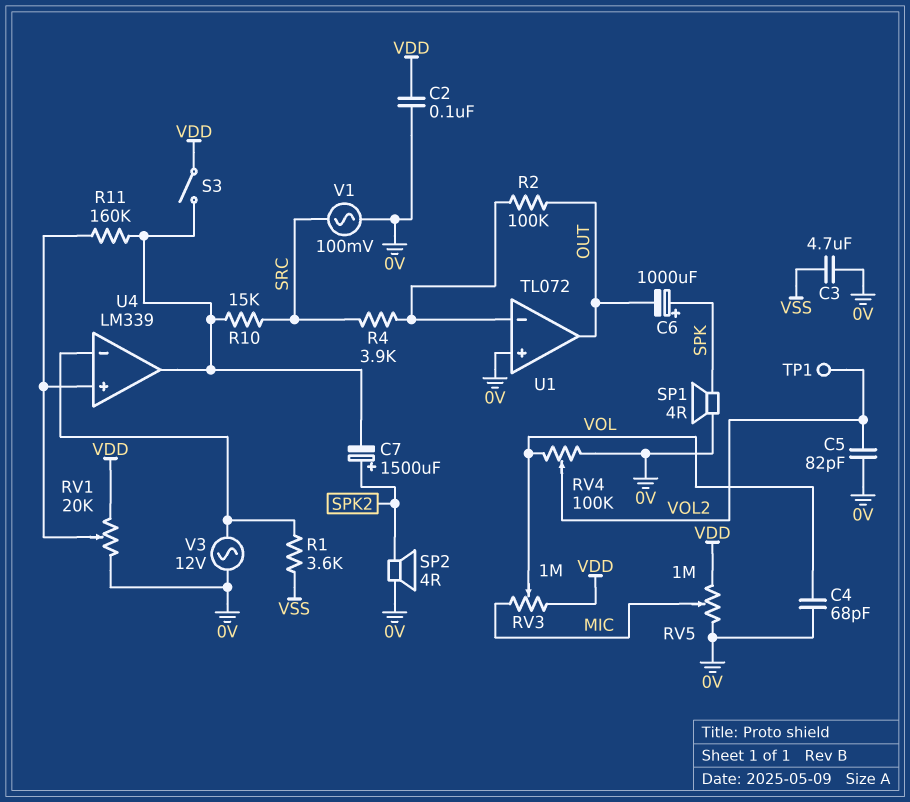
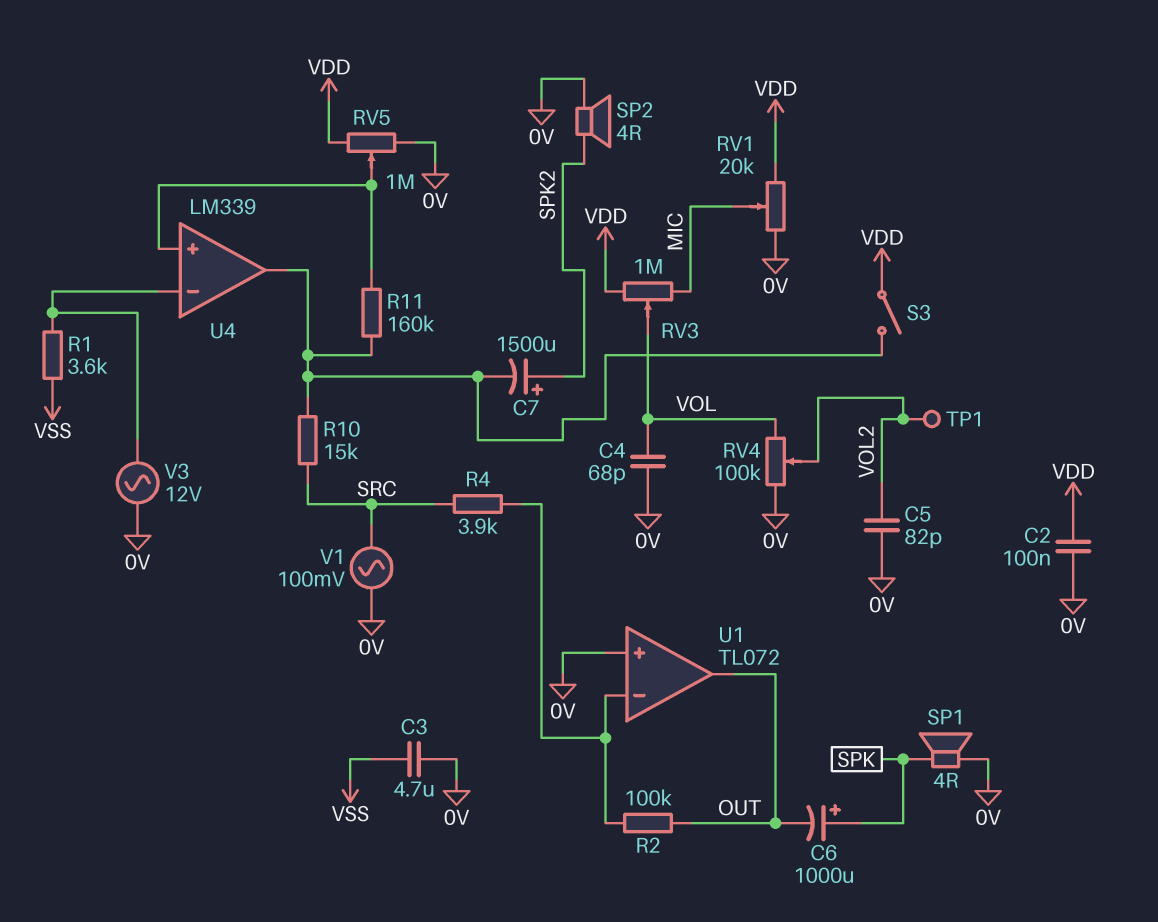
RV1: 20k (0V, VDD, wiper U4/in+) -> 20k (0V, VDD, wiper MIC)
RV5: 1M (0V, VDD, wiper MIC) -> 1M (0V, VDD, wiper U4/in+)

